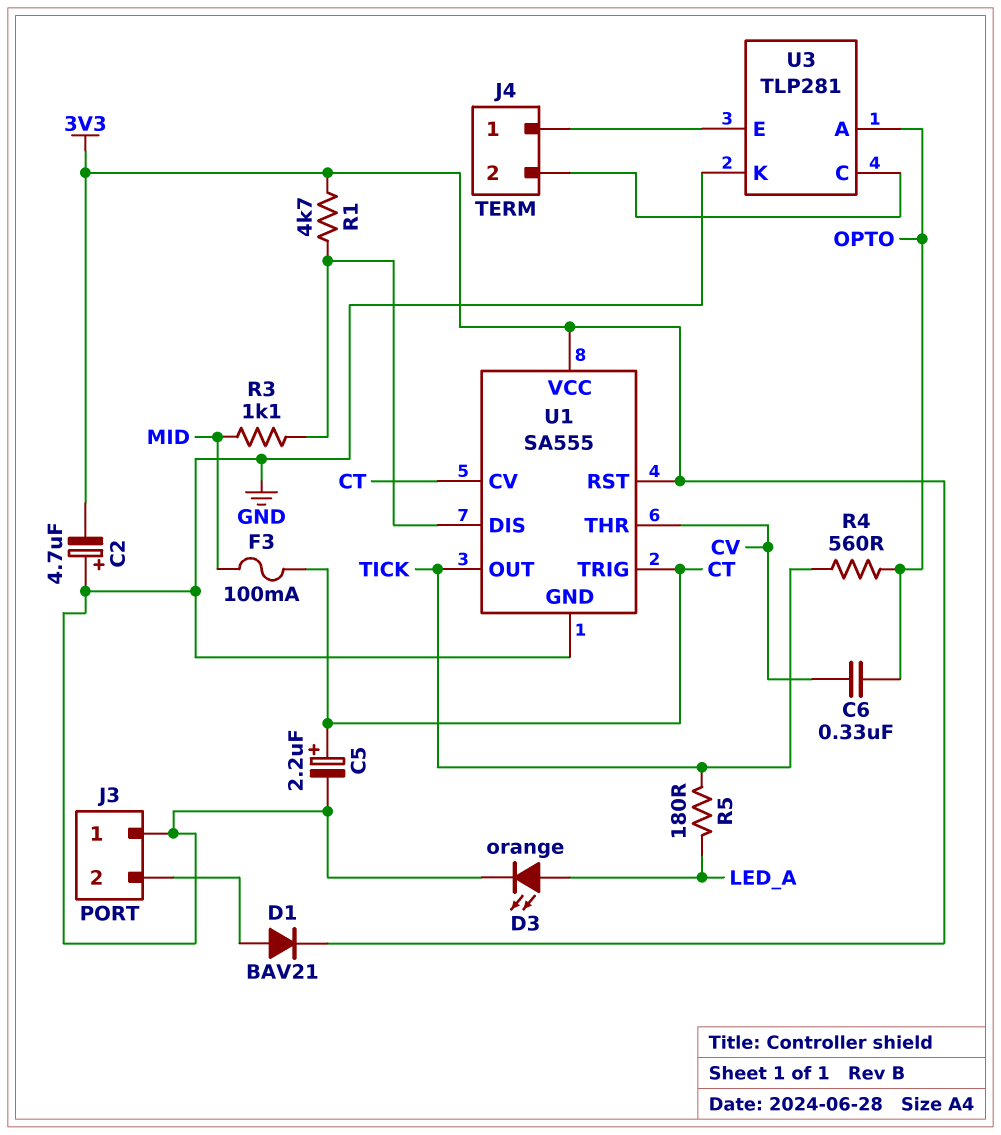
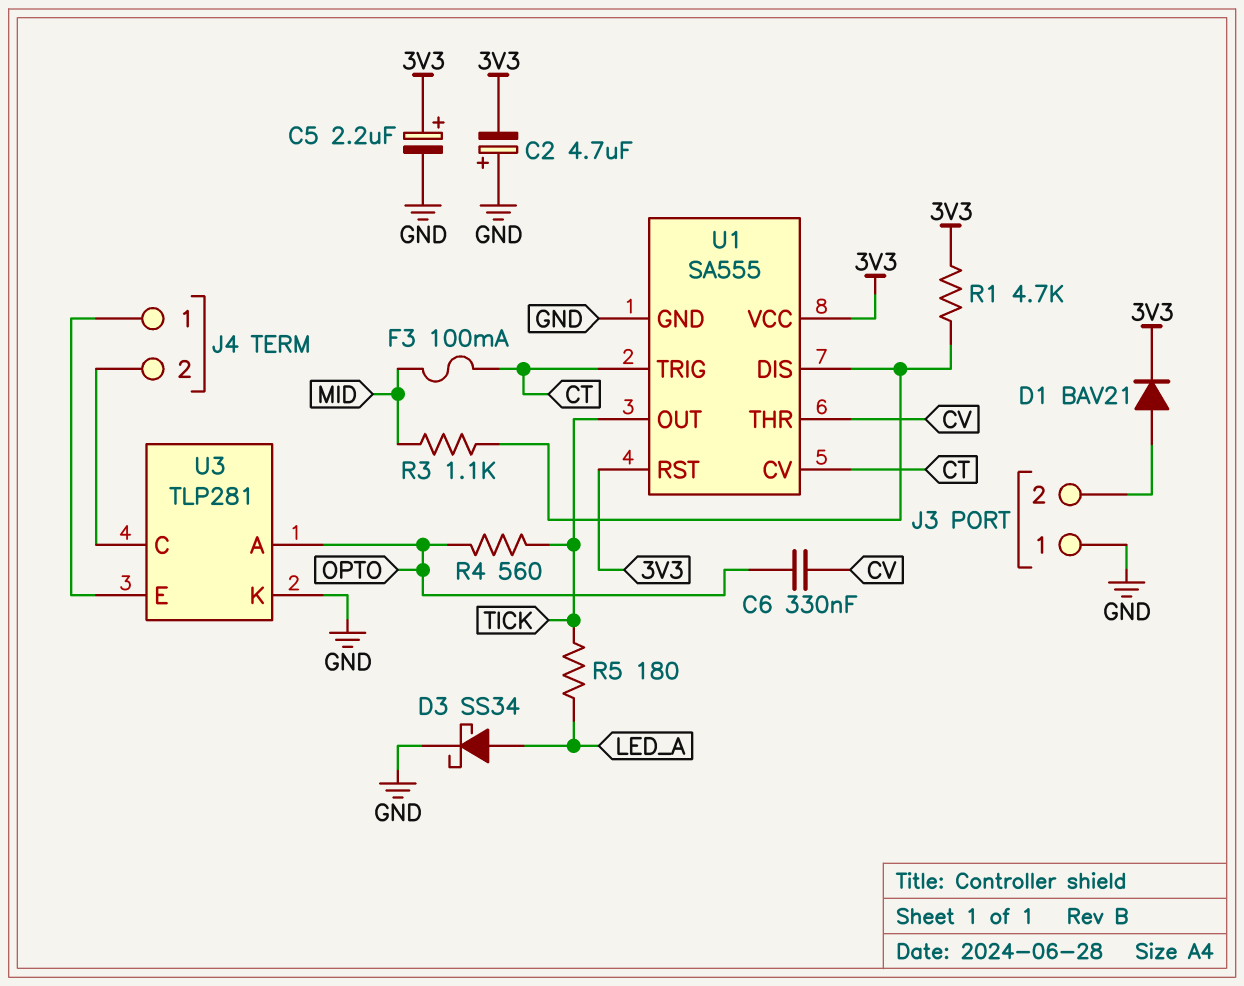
C5: 2.2uF (plus CT, minus GND) -> 2.2uF (plus 3V3, minus GND)
D3: LED orange (A LED_A, K GND) -> schottky SS34 (A LED_A, K GND)

